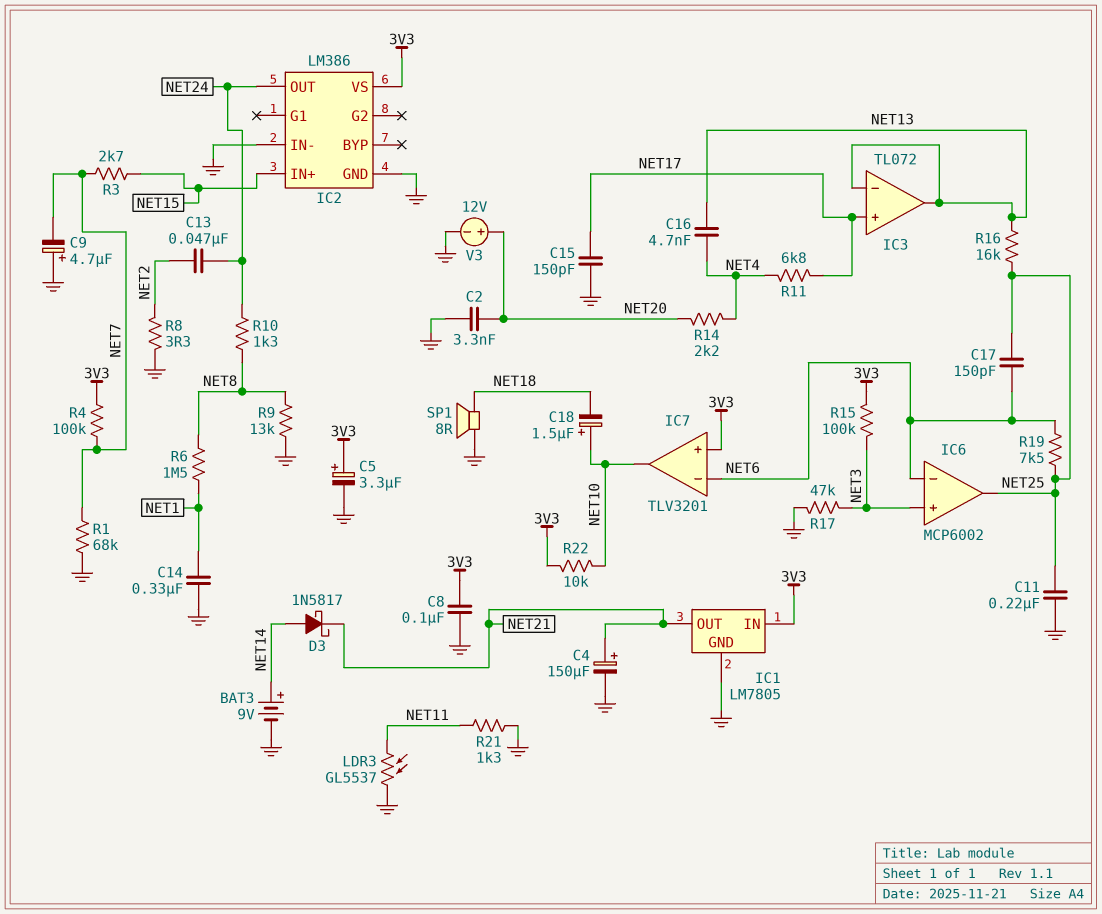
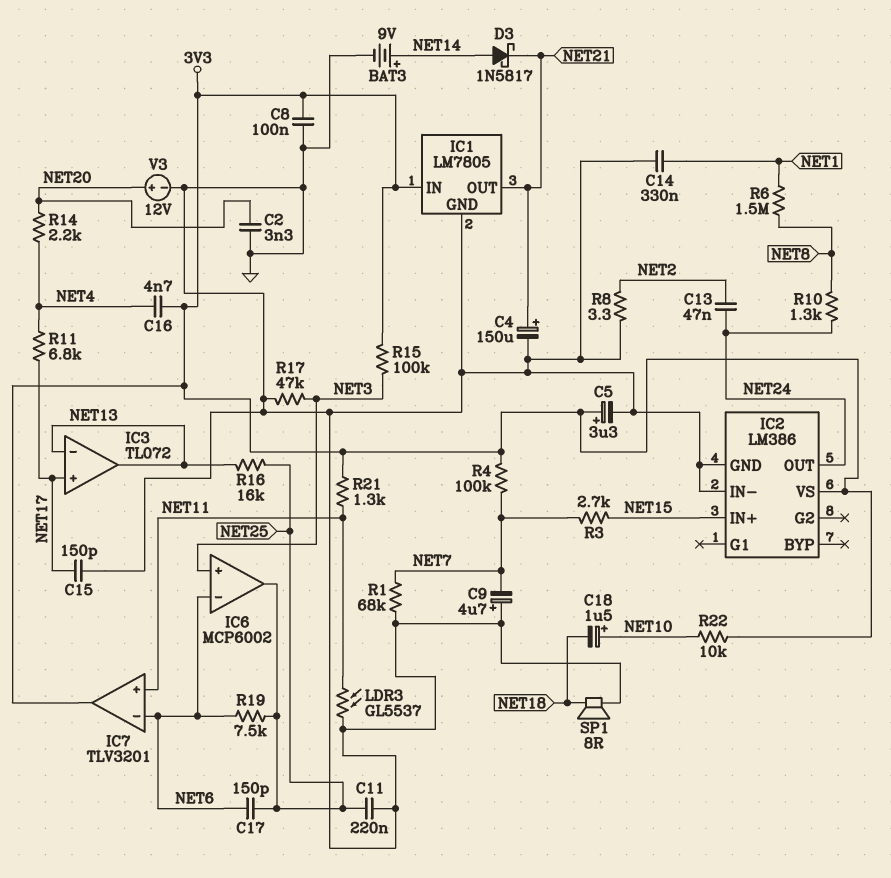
C16: 4.7nF (NET4, NET13) -> 4.7nF (3V3, NET4)
IC7 pin in+: 3V3 -> NET11
IC7 pin out: NET10 -> 3V3
R9: 13k (GND, NET8) -> none
R21: 1.3k (GND, NET11) -> 1.3k (3V3, NET11)

